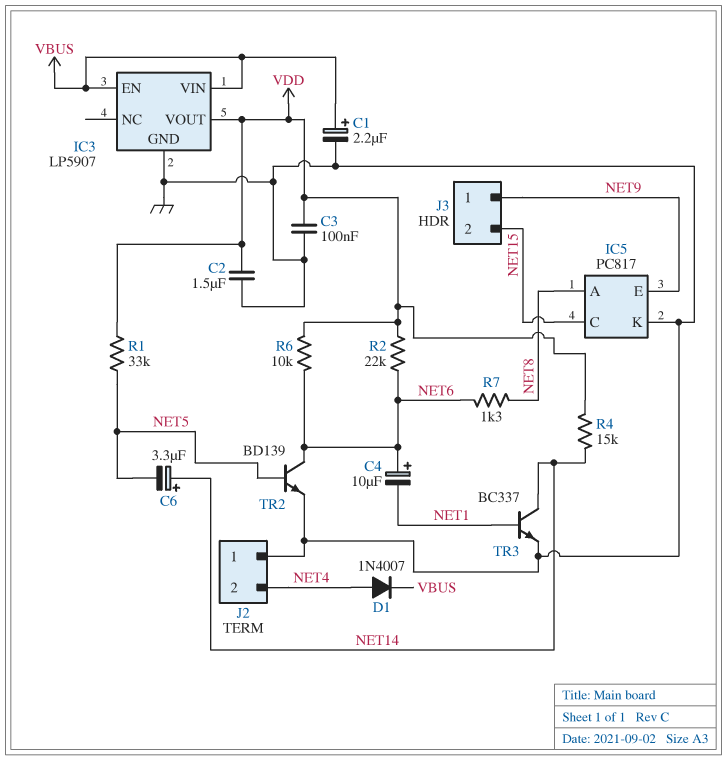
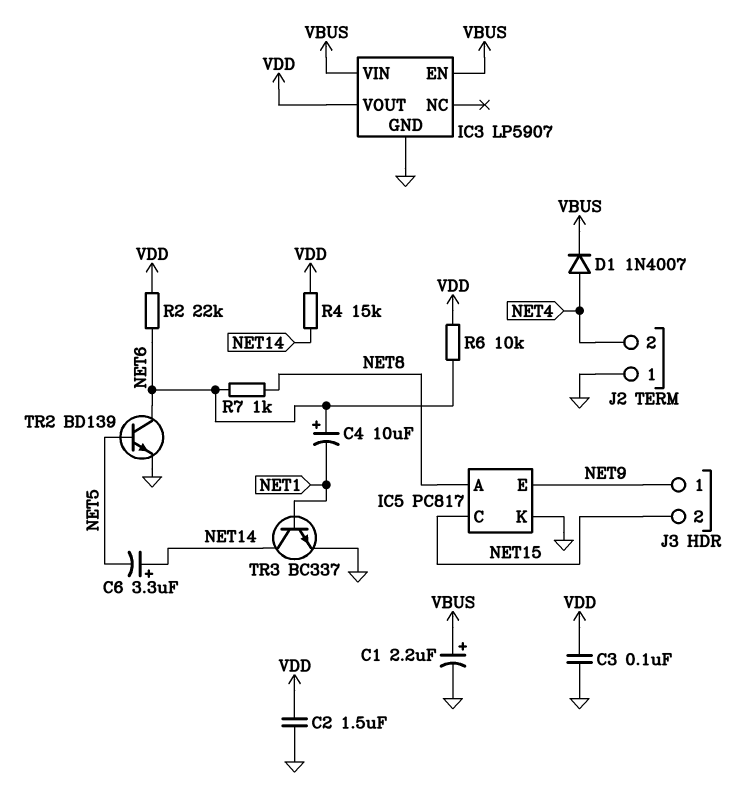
R1: 33k (NET5, VDD) -> none
R7: 1.3k (NET6, NET8) -> 1k (NET6, NET8)

